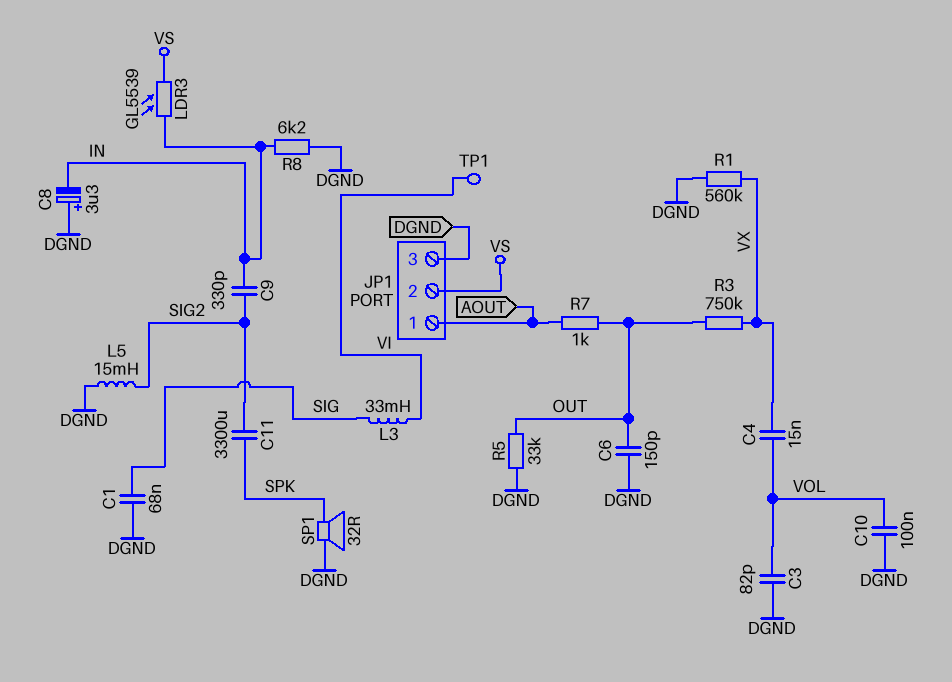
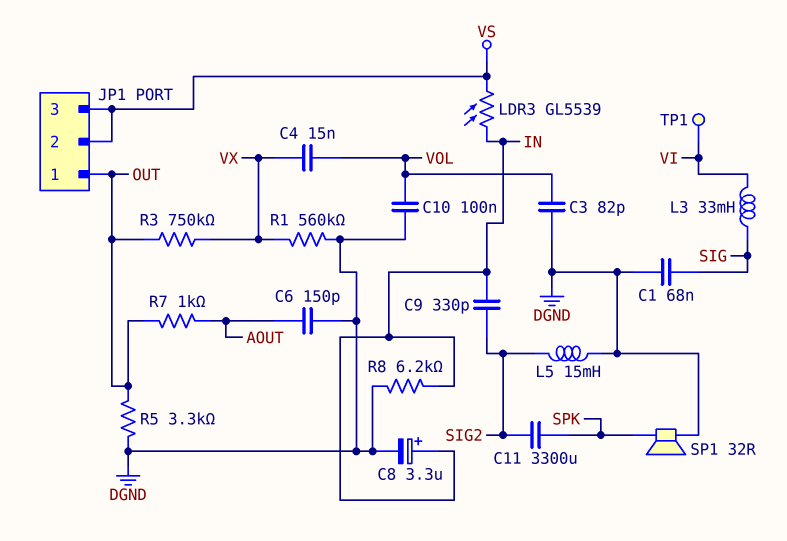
C6: 150pF (DGND, OUT) -> 150pF (AOUT, DGND)
C8: 3.3uF (plus DGND, minus IN) -> 3.3uF (plus IN, minus DGND)
JP1 pin 1: AOUT -> OUT
JP1 pin 3: DGND -> VS
R5: 33k (DGND, OUT) -> 3.3k (DGND, OUT)

